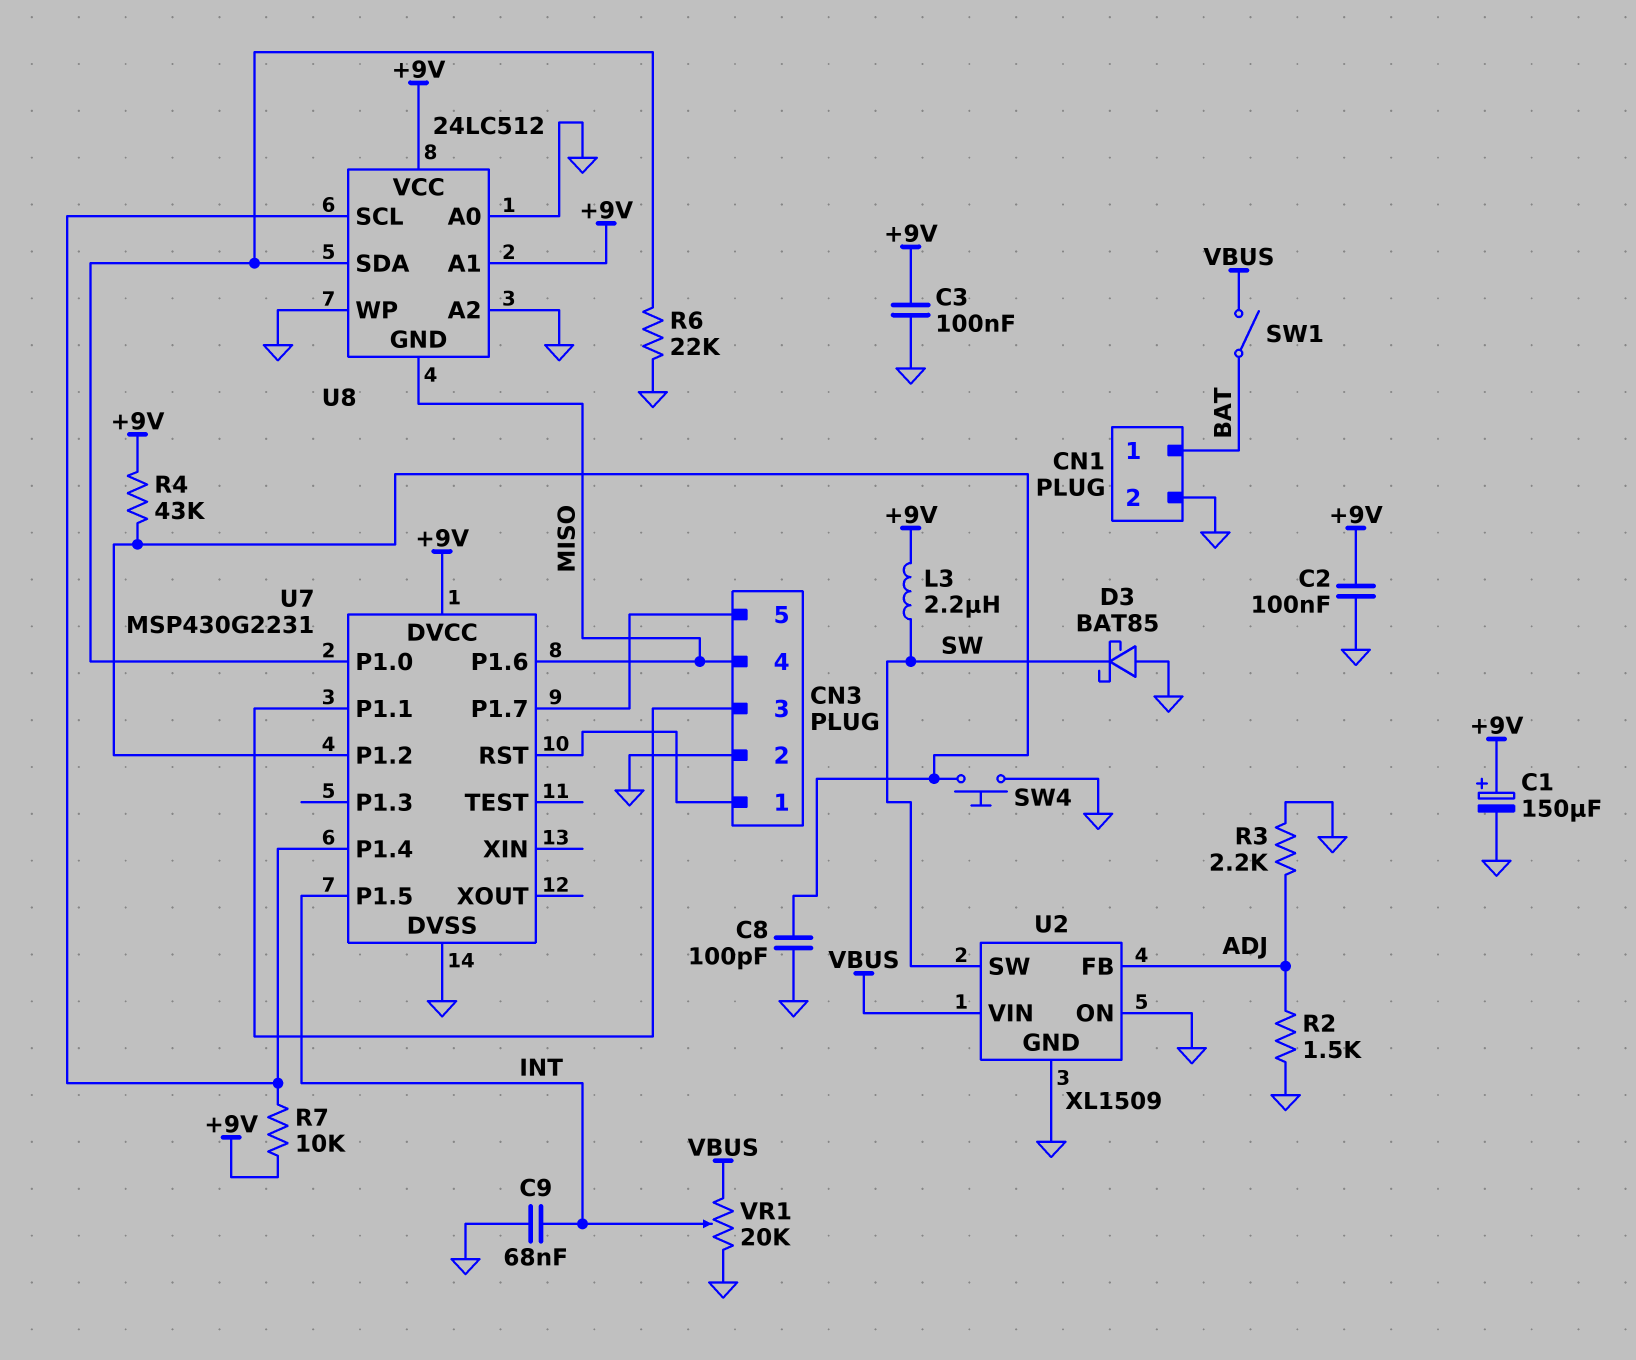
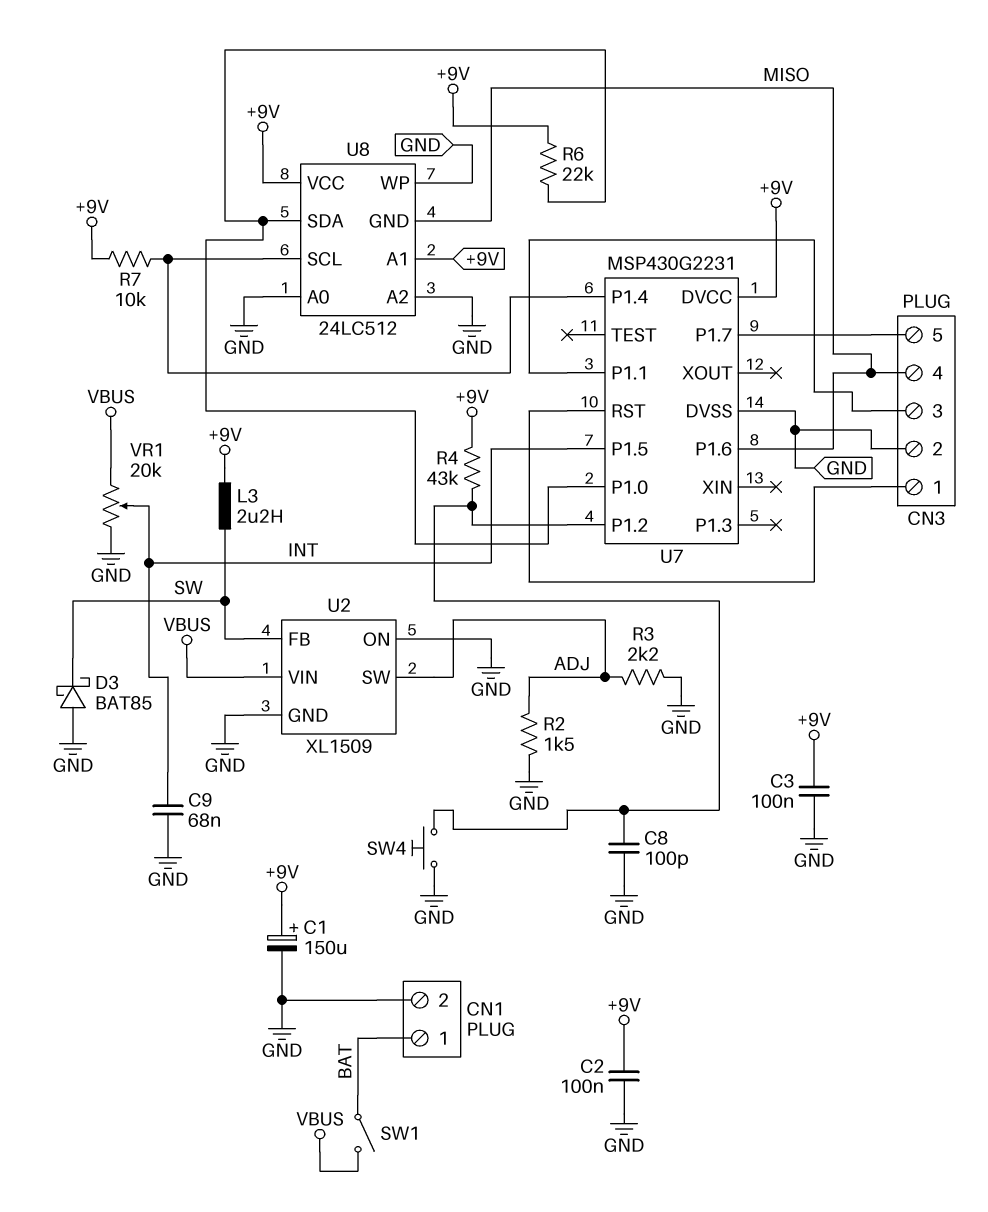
R6: 22k (GND, U7/P1.0) -> 22k (+9V, U7/P1.0)
U2 pin FB: ADJ -> SW
U2 pin SW: SW -> ADJ

